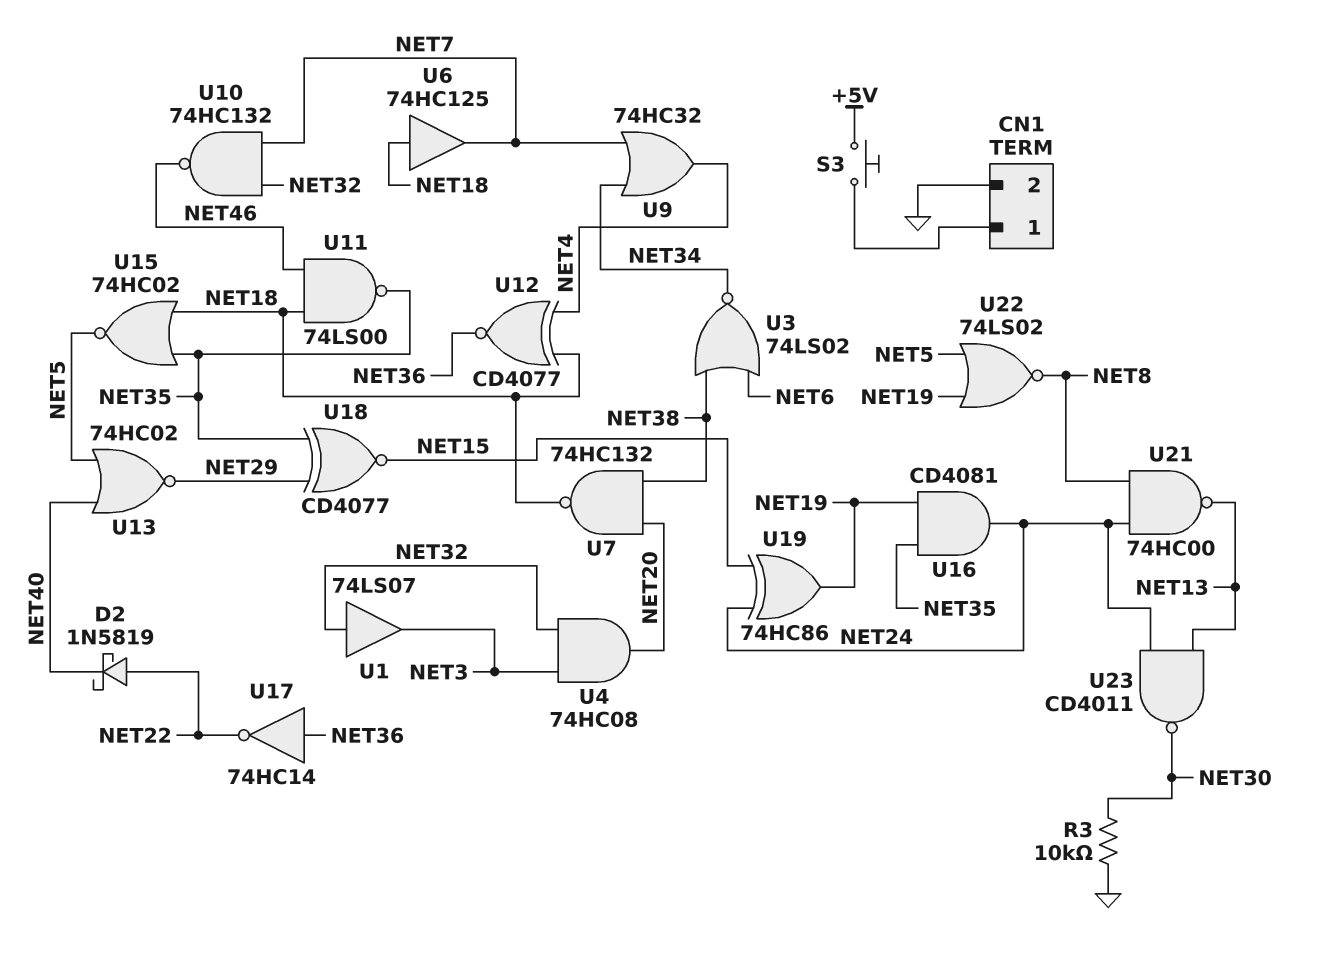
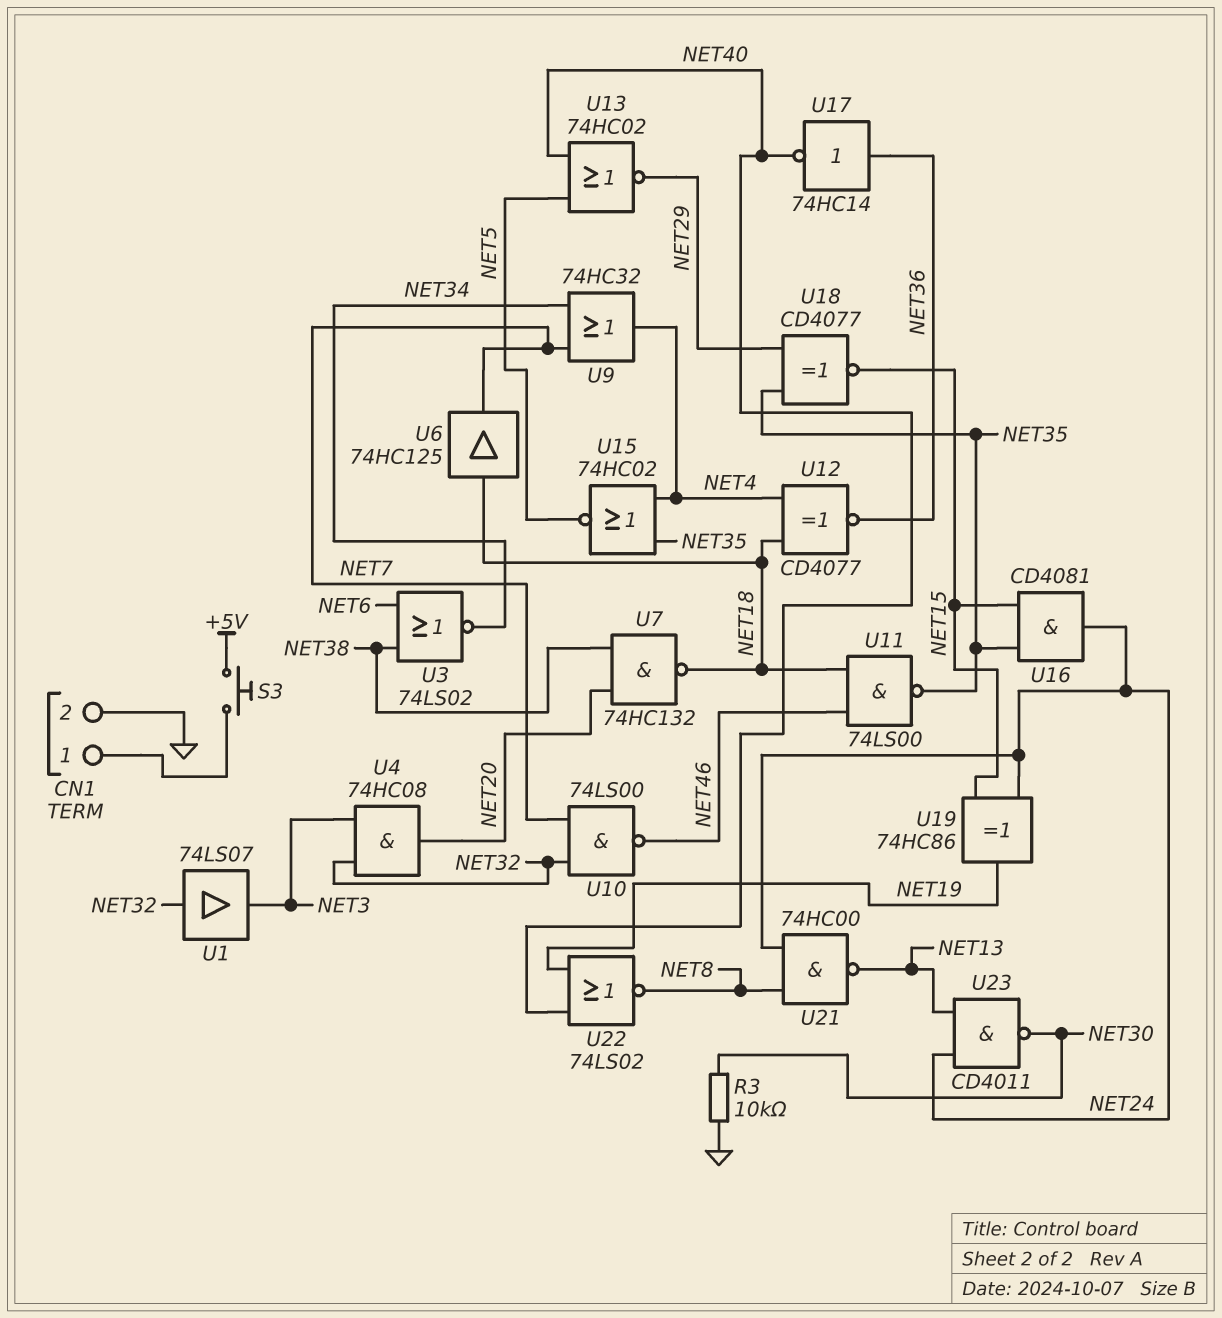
D2: schottky 1N5819 (A NET22, K NET40) -> none
U10: NAND 74HC132 (in NET7, in NET32, out NET46) -> NAND 74LS00 (in NET7, in NET32, out NET46)
U15: NOR 74HC02 (in NET18, in NET35, out NET5) -> NOR 74HC02 (in NET4, in NET35, out NET5)
U16: AND CD4081 (in NET19, in NET35, out NET24) -> AND CD4081 (in NET15, in NET35, out NET24)
U17: NOT 74HC14 (in NET36, out NET22) -> NOT 74HC14 (in NET36, out NET40)
U22: NOR 74LS02 (in NET5, in NET19, out NET8) -> NOR 74LS02 (in NET19, in NET40, out NET8)

